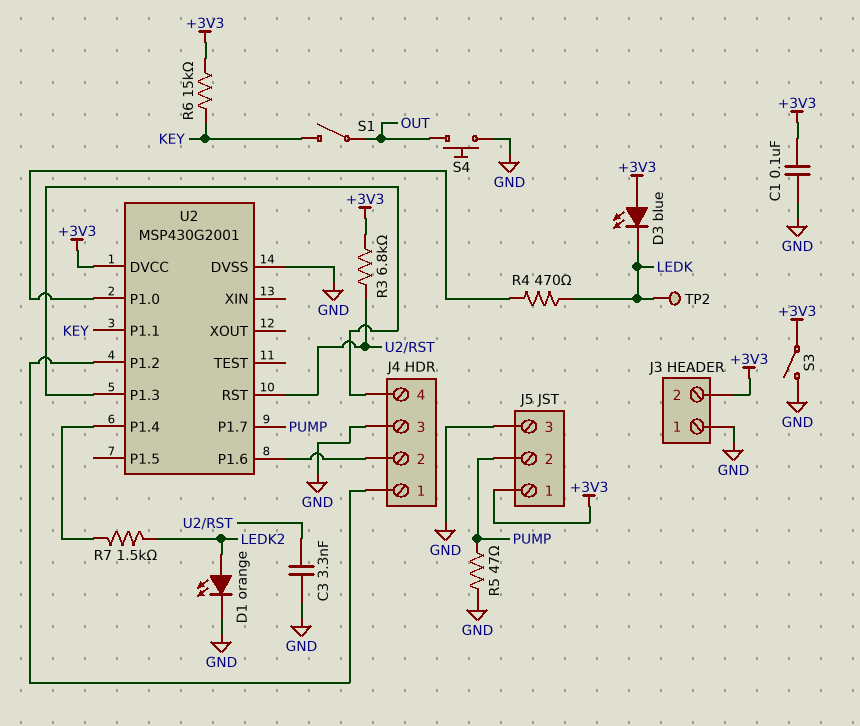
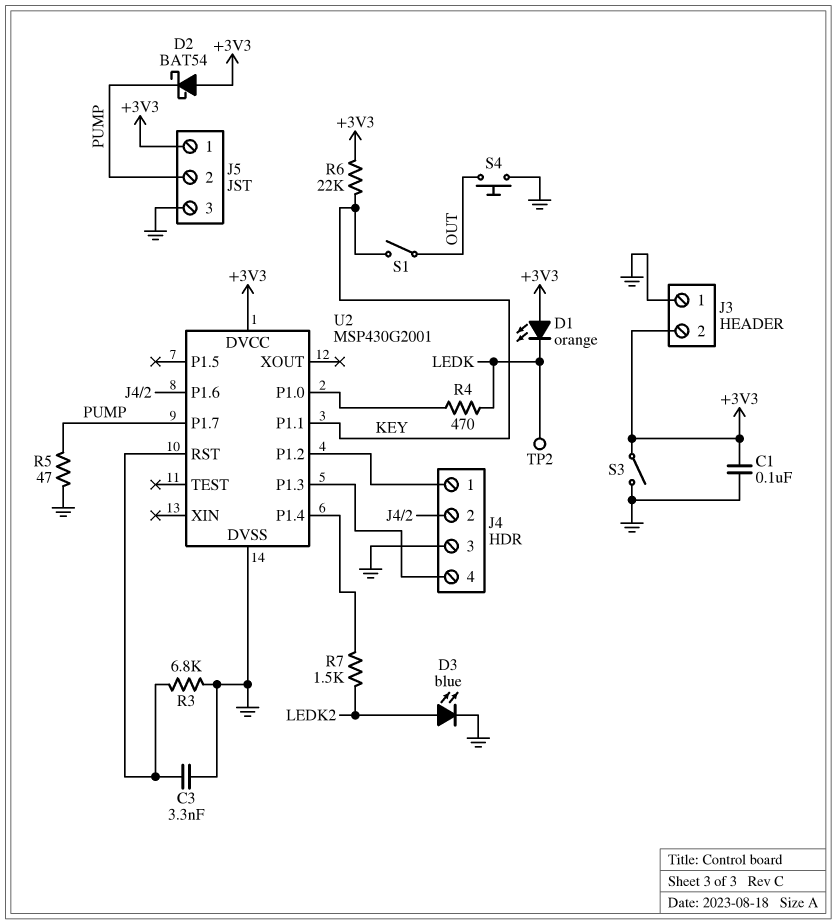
D1: LED orange (A LEDK2, K GND) -> LED orange (A +3V3, K LEDK)
D2: none -> schottky BAT54 (A +3V3, K PUMP)
D3: LED blue (A +3V3, K LEDK) -> LED blue (A LEDK2, K GND)
R3: 6.8k (+3V3, U2/RST) -> 6.8k (GND, U2/RST)
R6: 15k (+3V3, KEY) -> 22k (+3V3, KEY)

